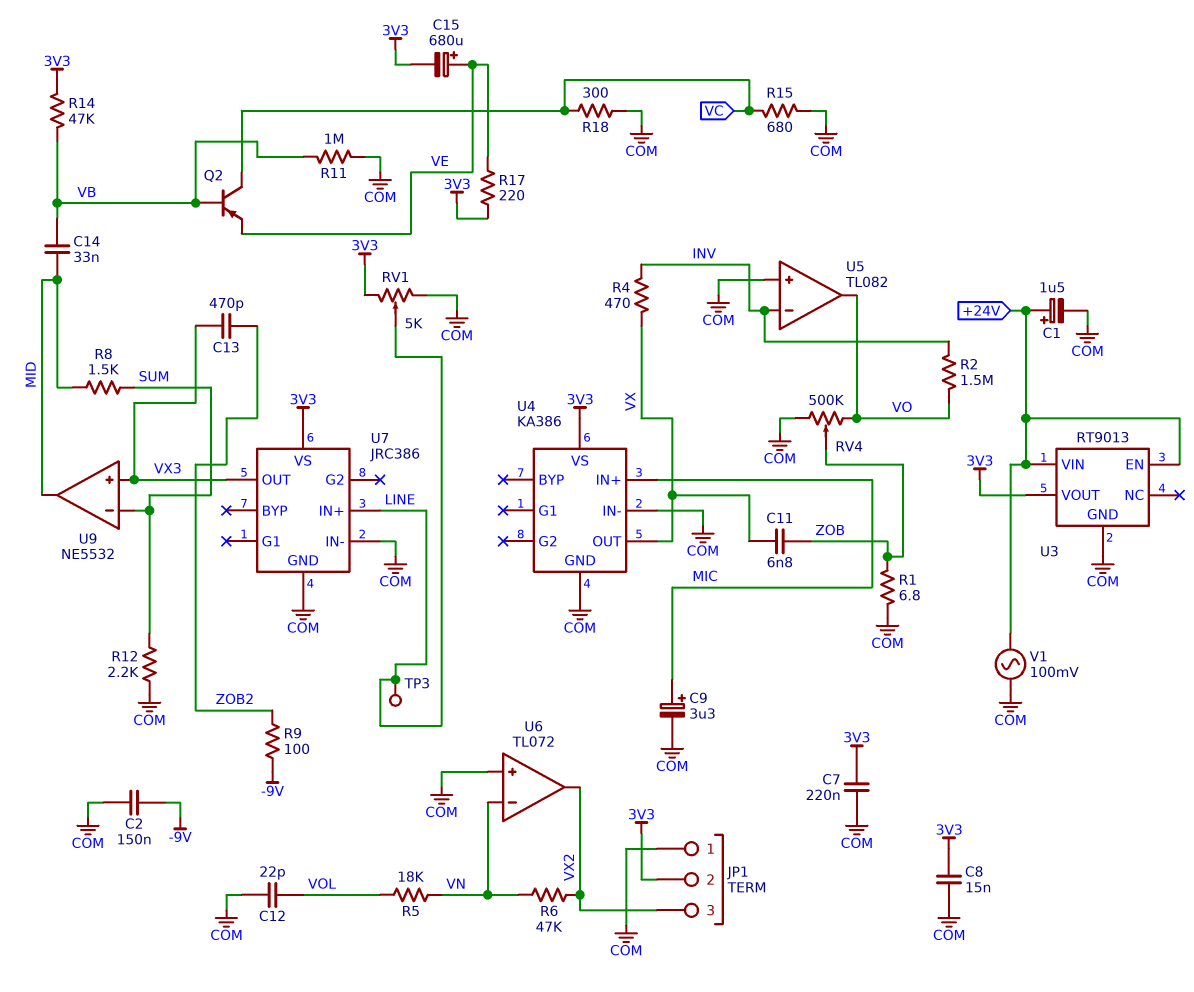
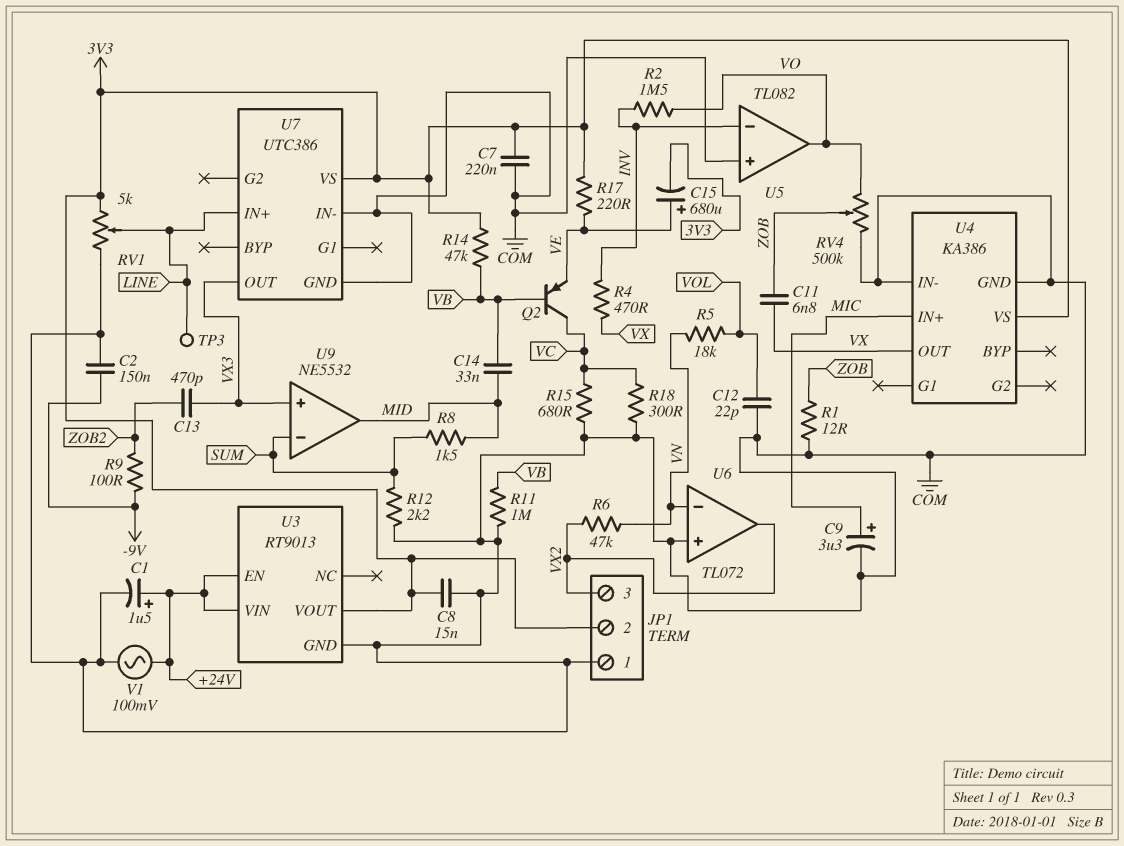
R1: 6.8 (COM, ZOB) -> 12 (COM, ZOB)
U7: JRC386 -> UTC386

